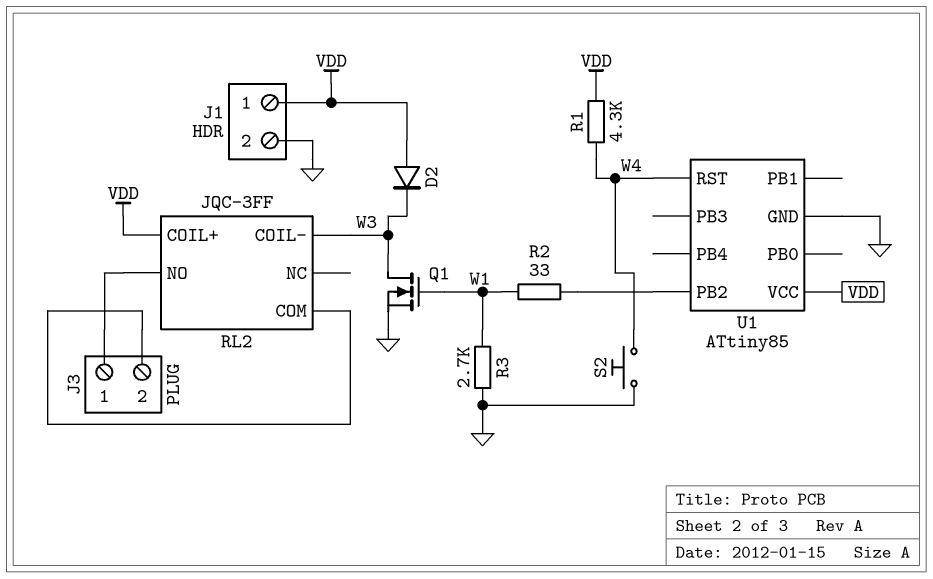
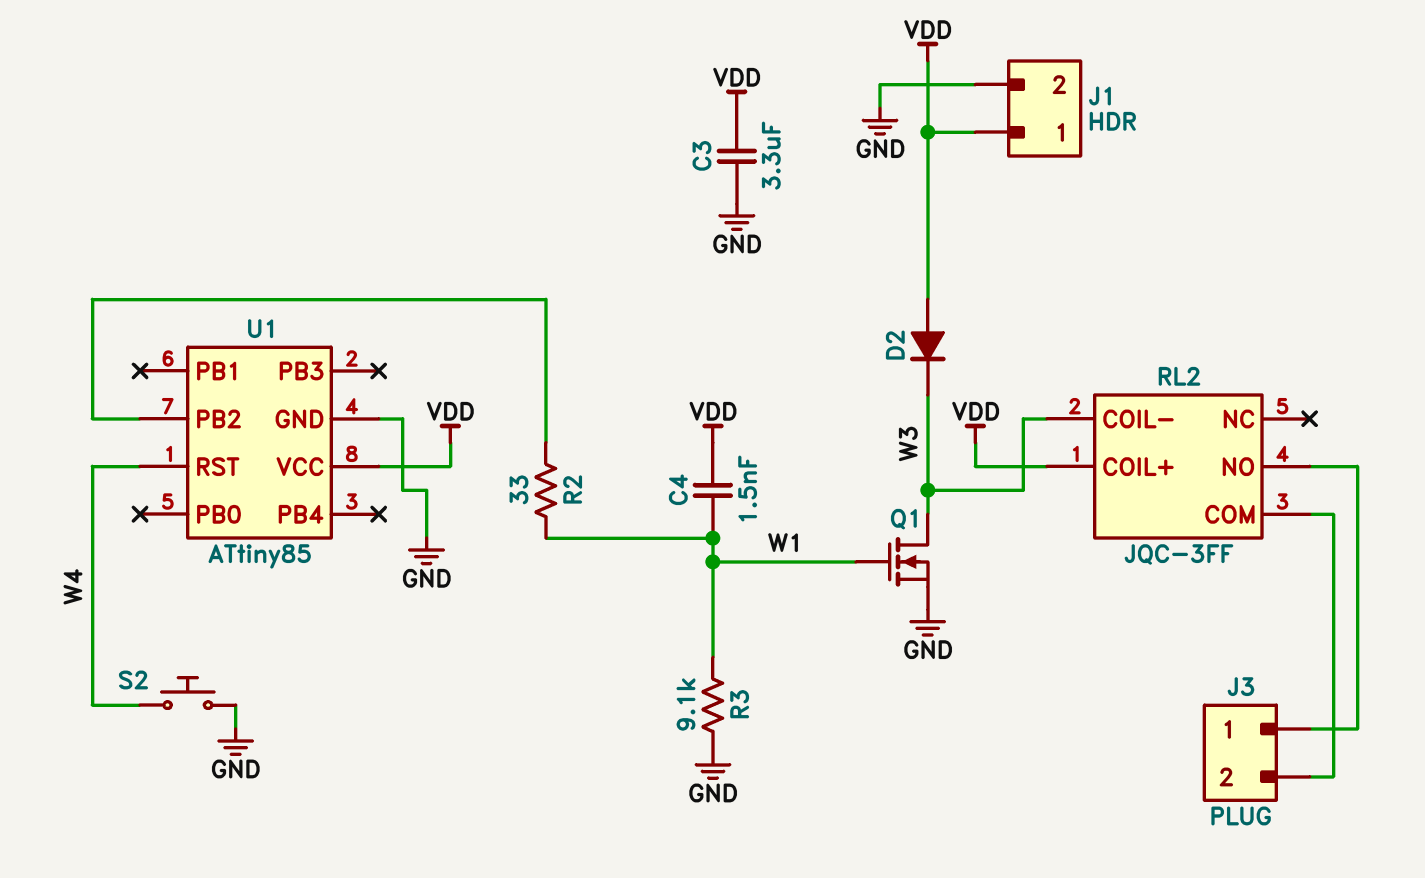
C3: none -> 3.3uF (GND, VDD)
C4: none -> 1.5nF (VDD, W1)
R1: 4.3k (VDD, W4) -> none
R3: 2.7k (GND, W1) -> 9.1k (GND, W1)

